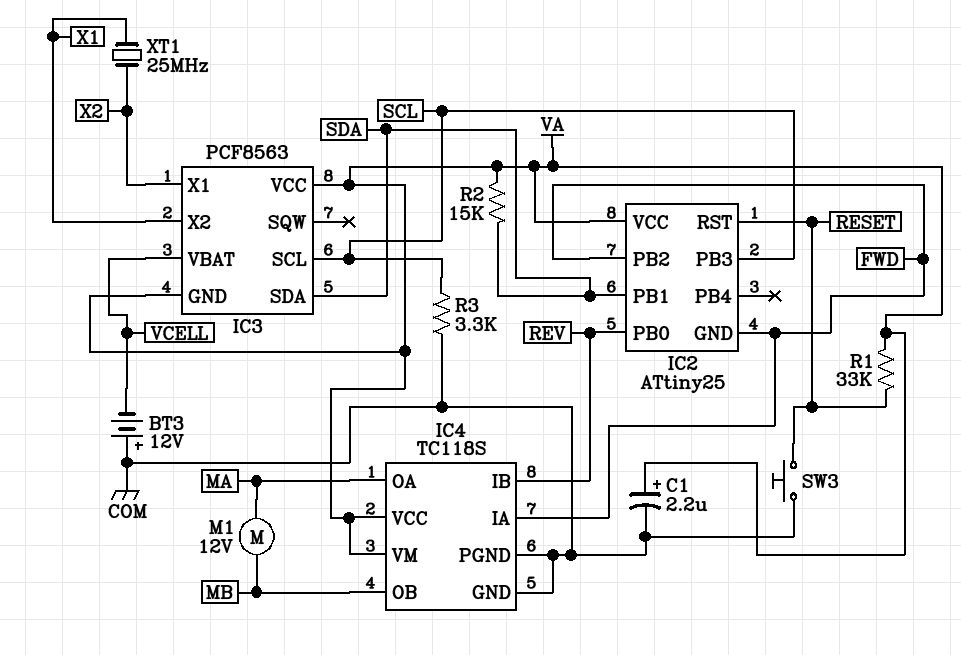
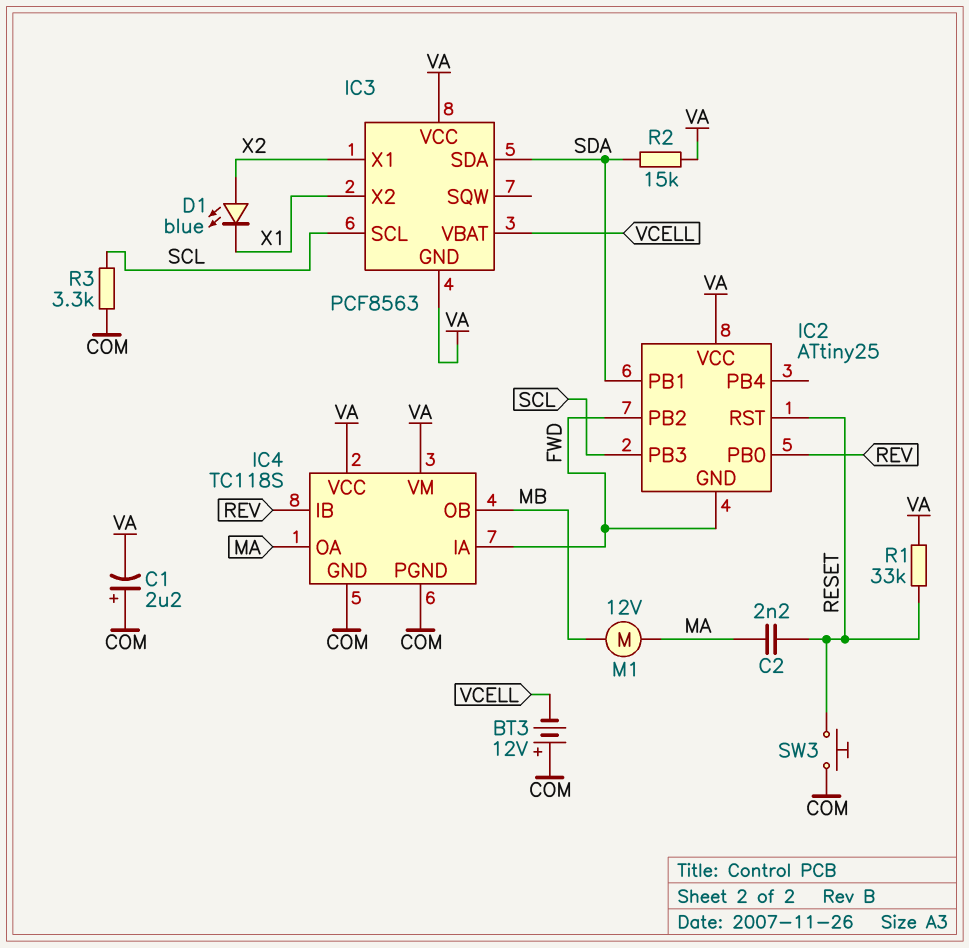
C1: 2.2uF (plus VA, minus COM) -> 2.2uF (plus COM, minus VA)
C2: none -> 2.2nF (MA, RESET)
D1: none -> LED blue (A X2, K X1)
XT1: 25MHz (X1, X2) -> none

